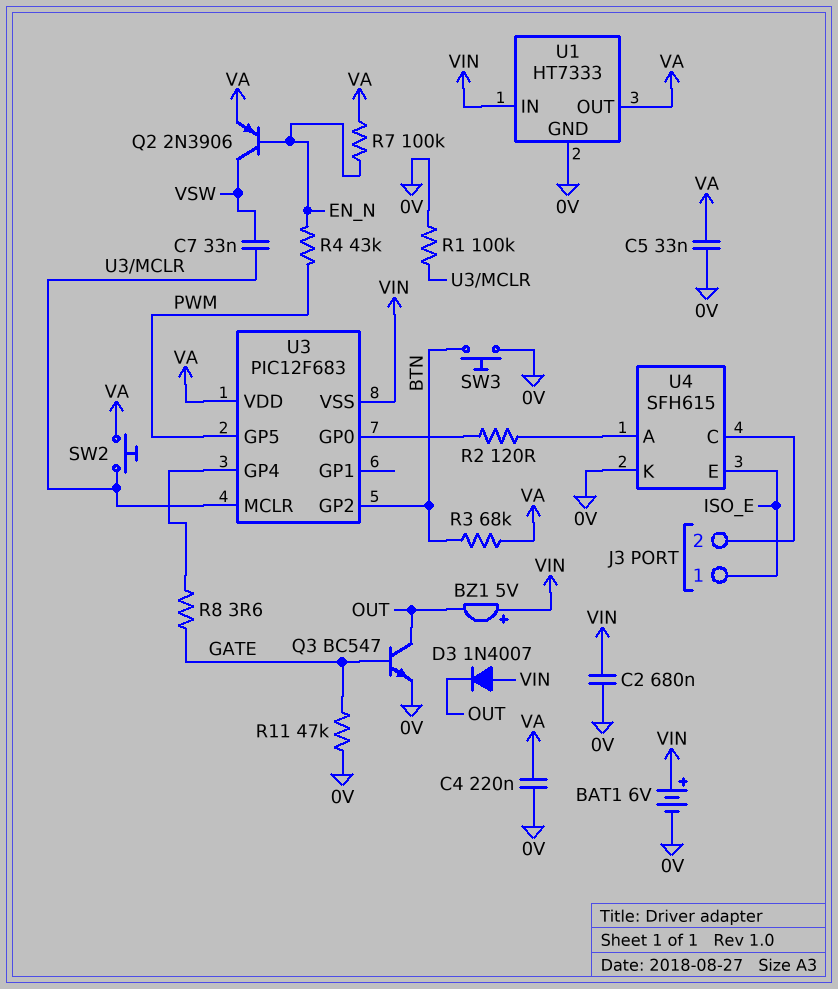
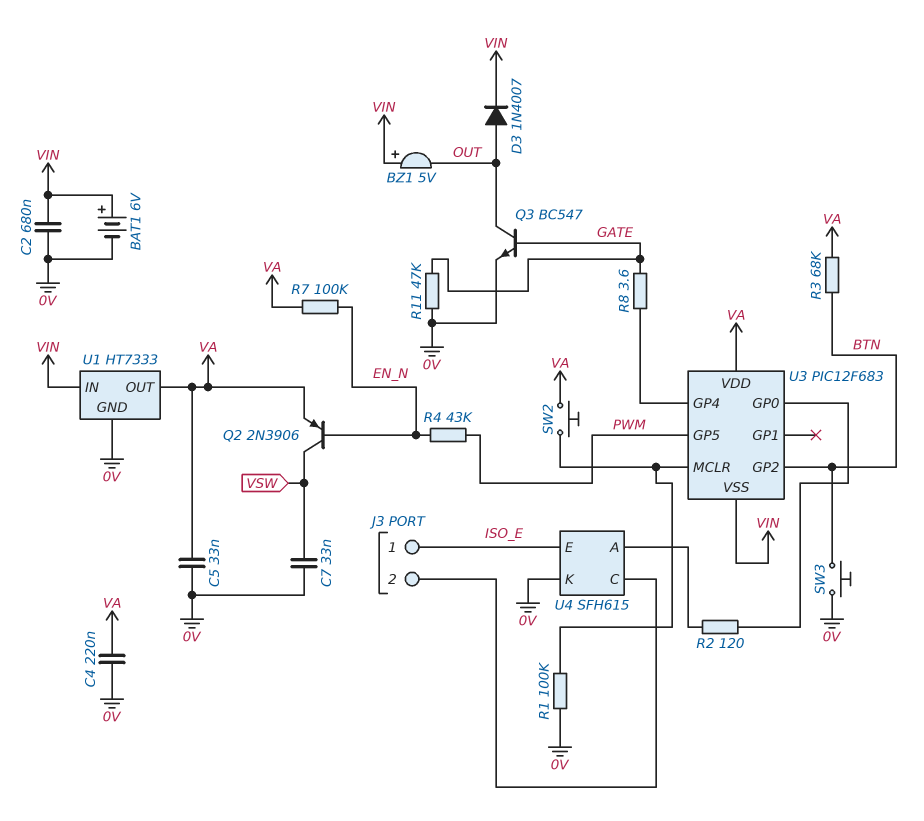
C7: 33nF (U3/MCLR, VSW) -> 33nF (0V, VSW)
D3: diode 1N4007 (A VIN, K OUT) -> diode 1N4007 (A OUT, K VIN)

